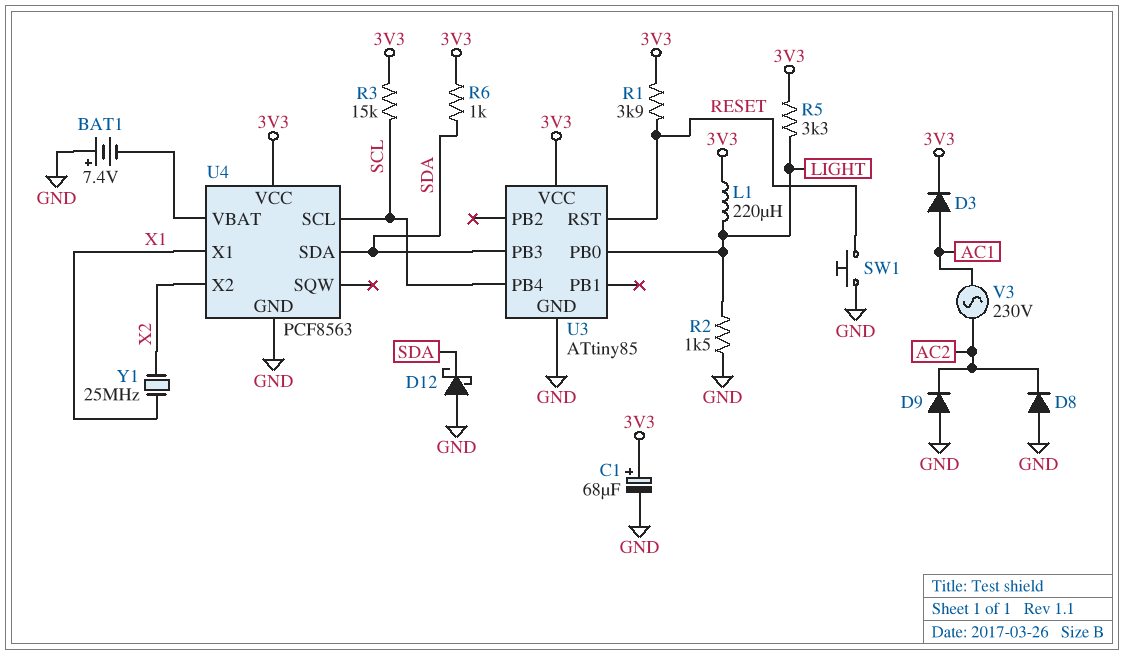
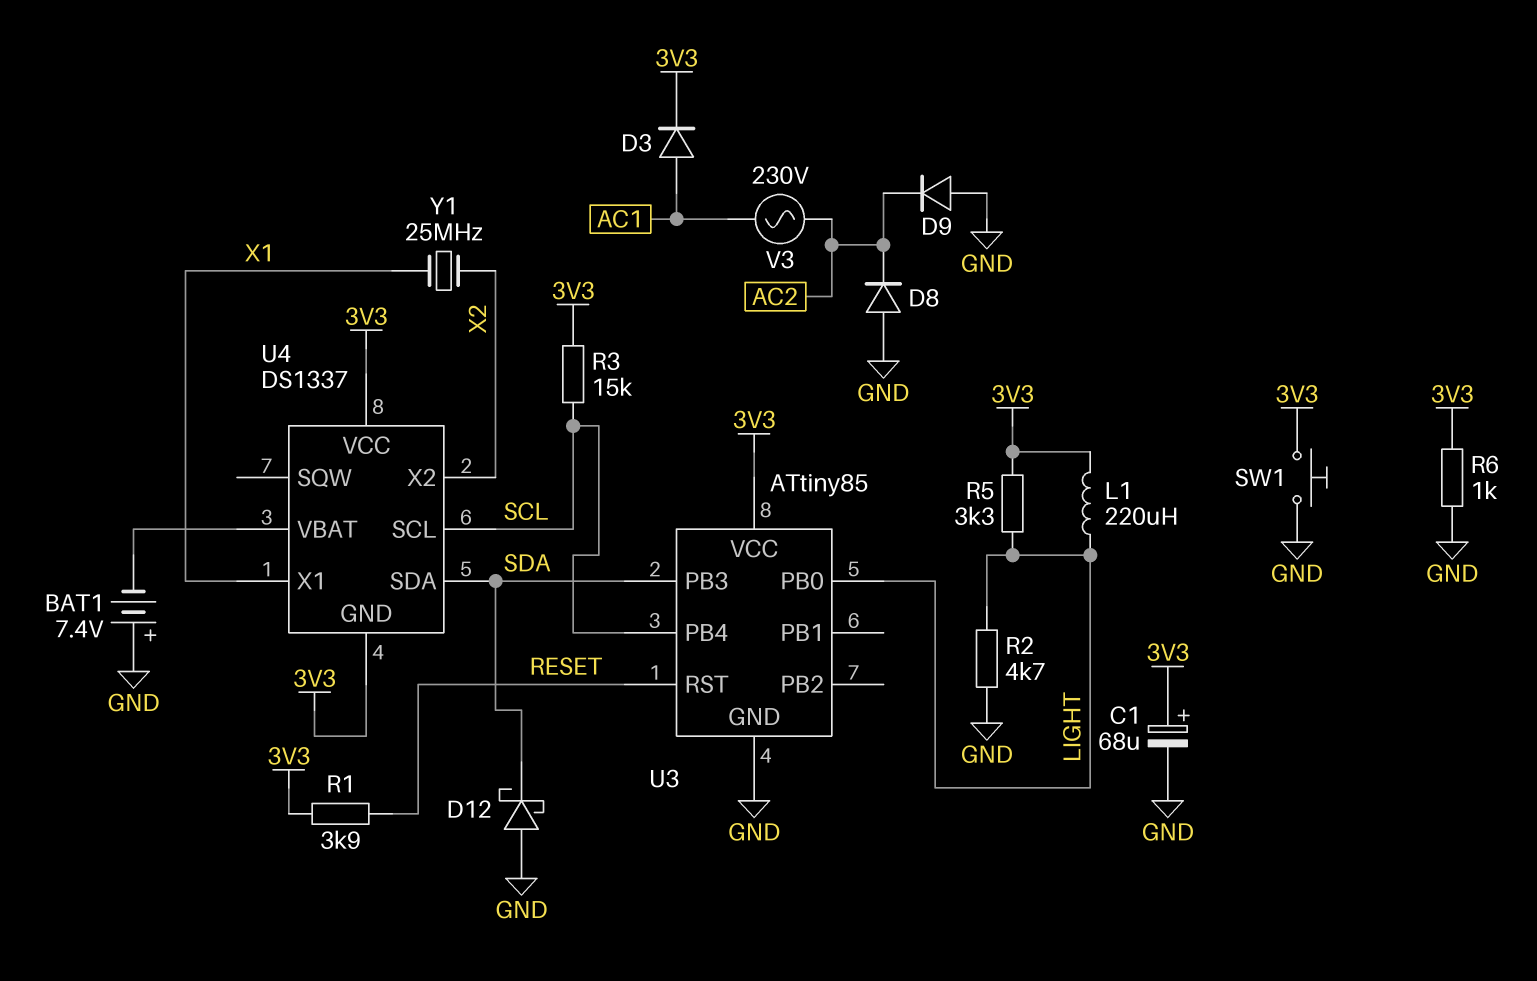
R2: 1.5k (GND, LIGHT) -> 4.7k (GND, LIGHT)
R6: 1k (3V3, SDA) -> 1k (3V3, GND)
SW1: button (GND, RESET) -> button (3V3, GND)
U4: PCF8563 -> DS1337
U4 pin GND: GND -> 3V3

